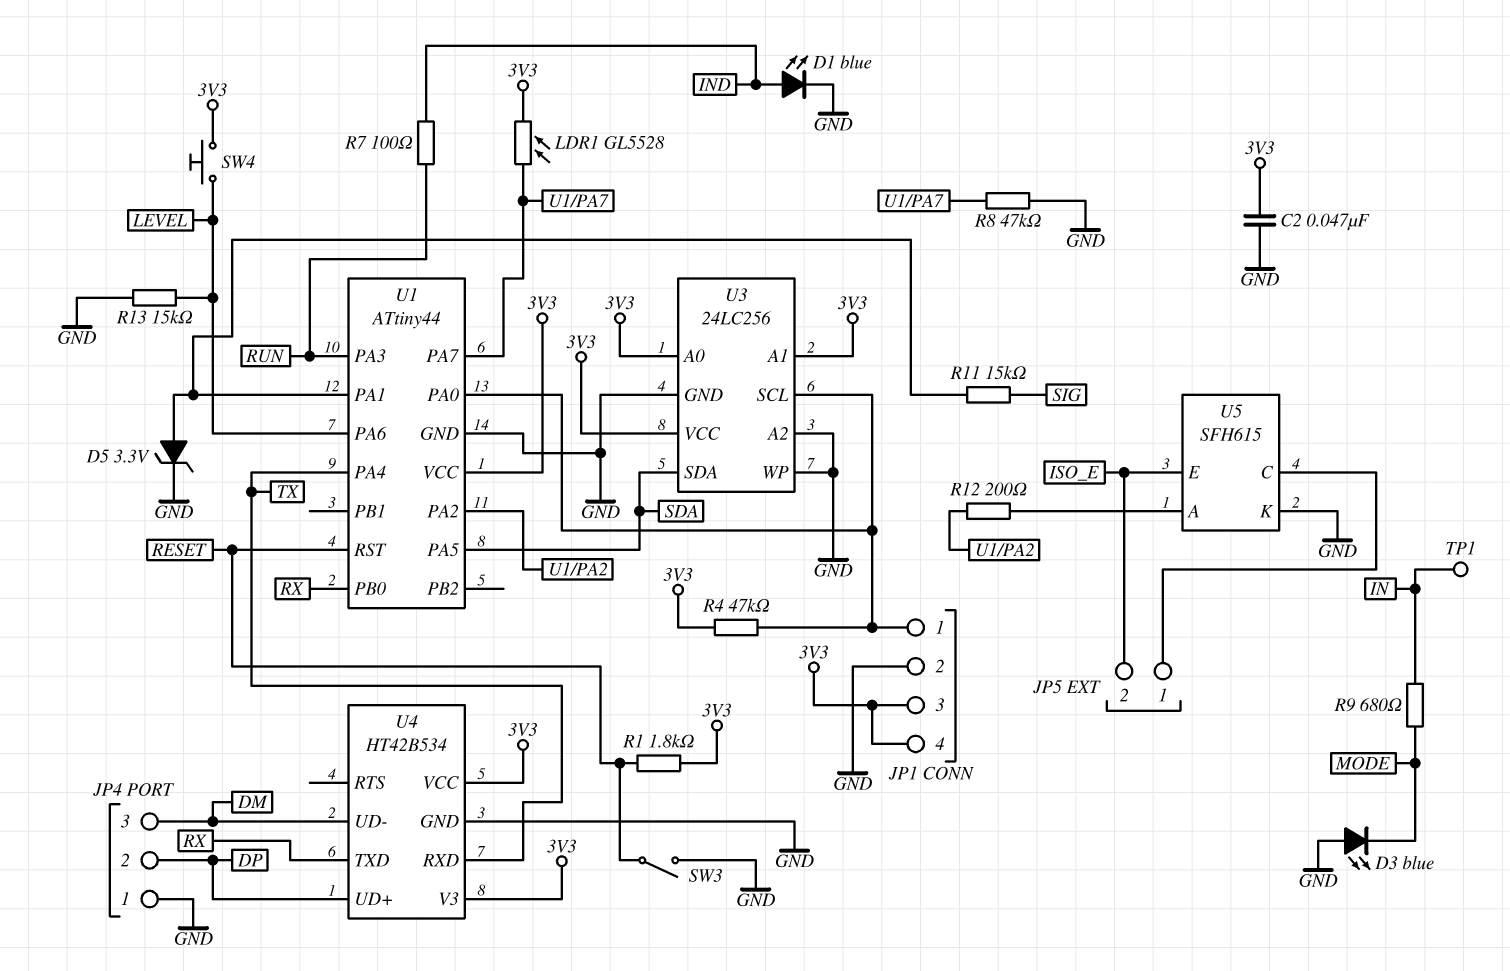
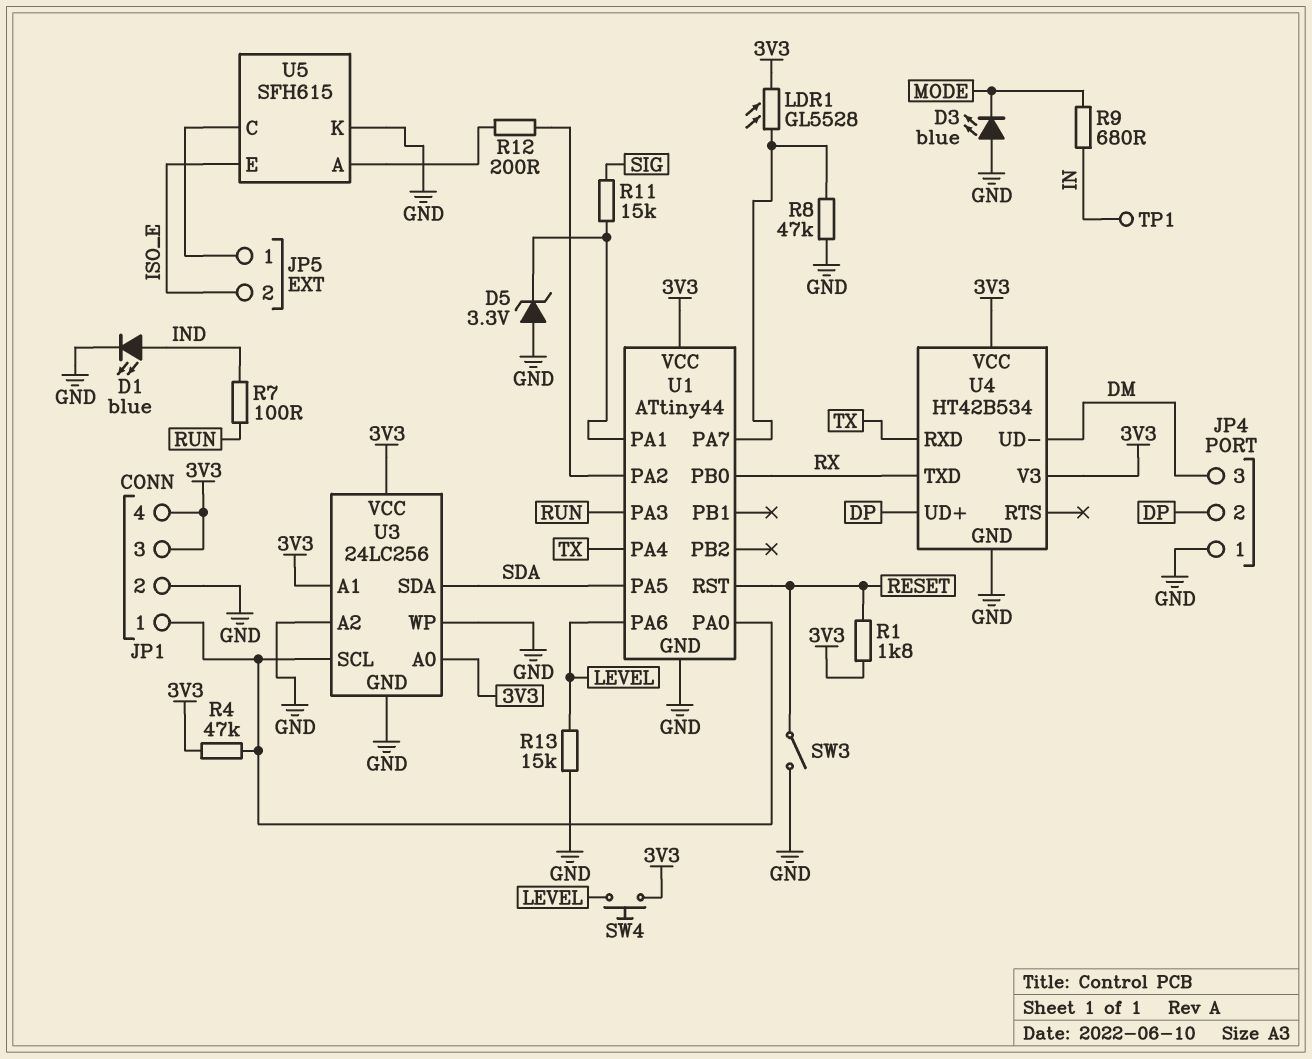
C2: 47nF (3V3, GND) -> none
D5: zener 3.3V (A U1/PA1, K GND) -> zener 3.3V (A GND, K U1/PA1)

